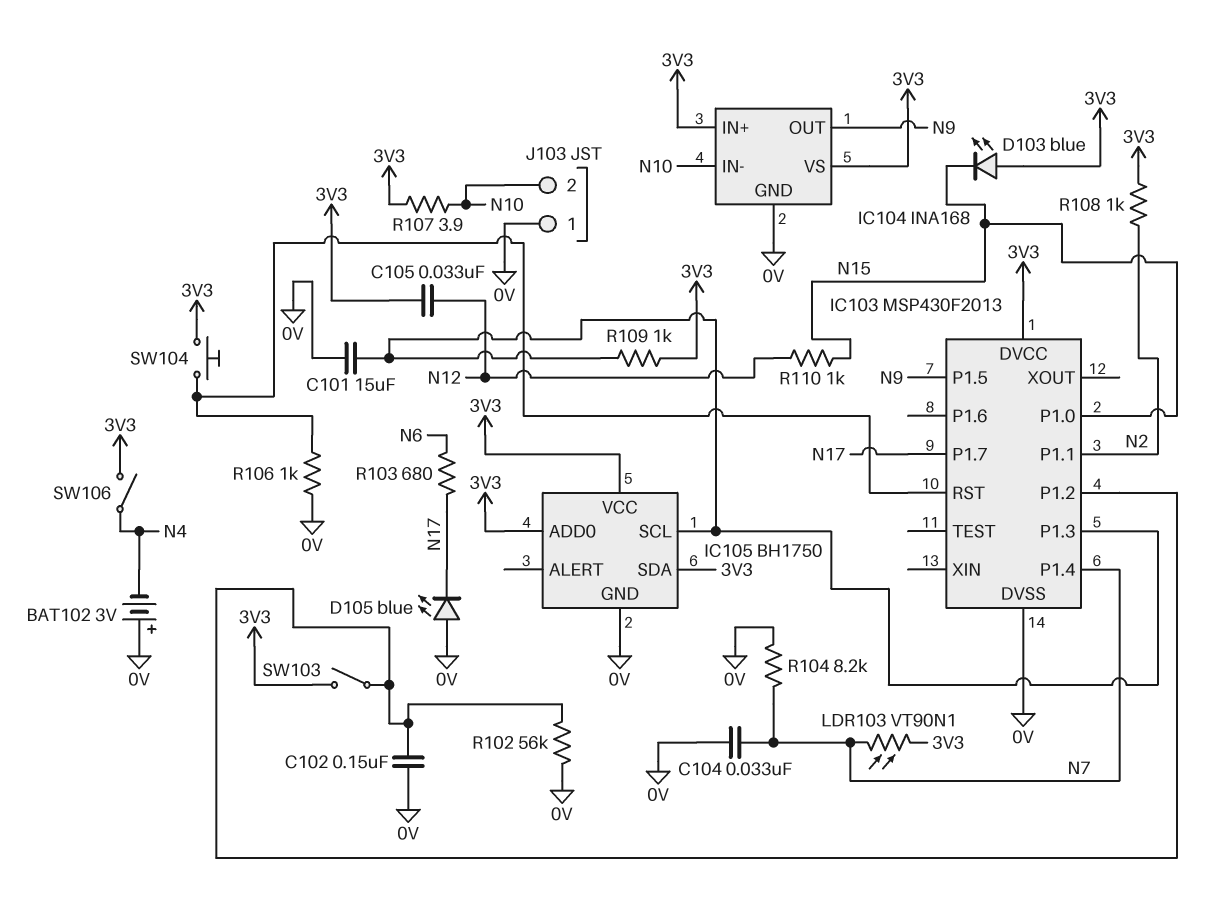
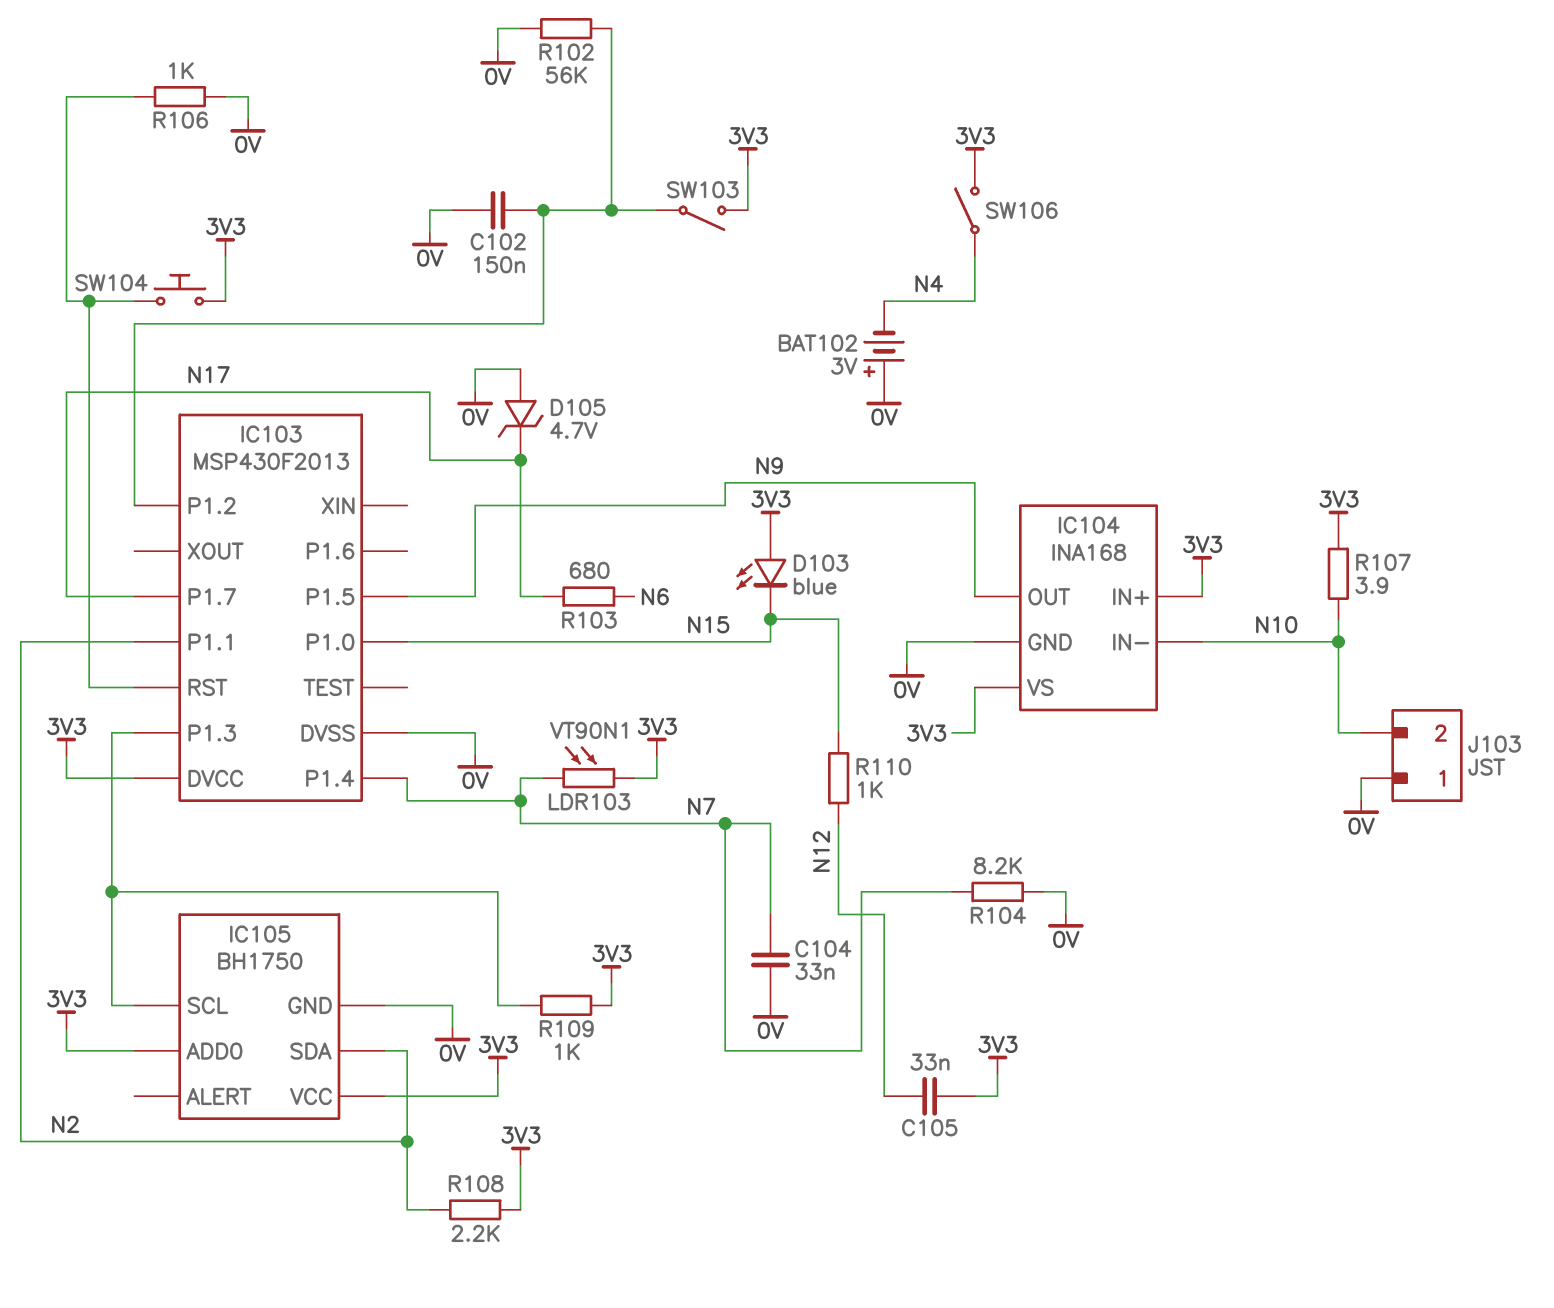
C101: 15uF (0V, IC103/P1.3) -> none
D105: LED blue (A 0V, K N17) -> zener 4.7V (A 0V, K N17)
IC105 pin SDA: 3V3 -> N2
R108: 1k (3V3, N2) -> 2.2k (3V3, N2)

